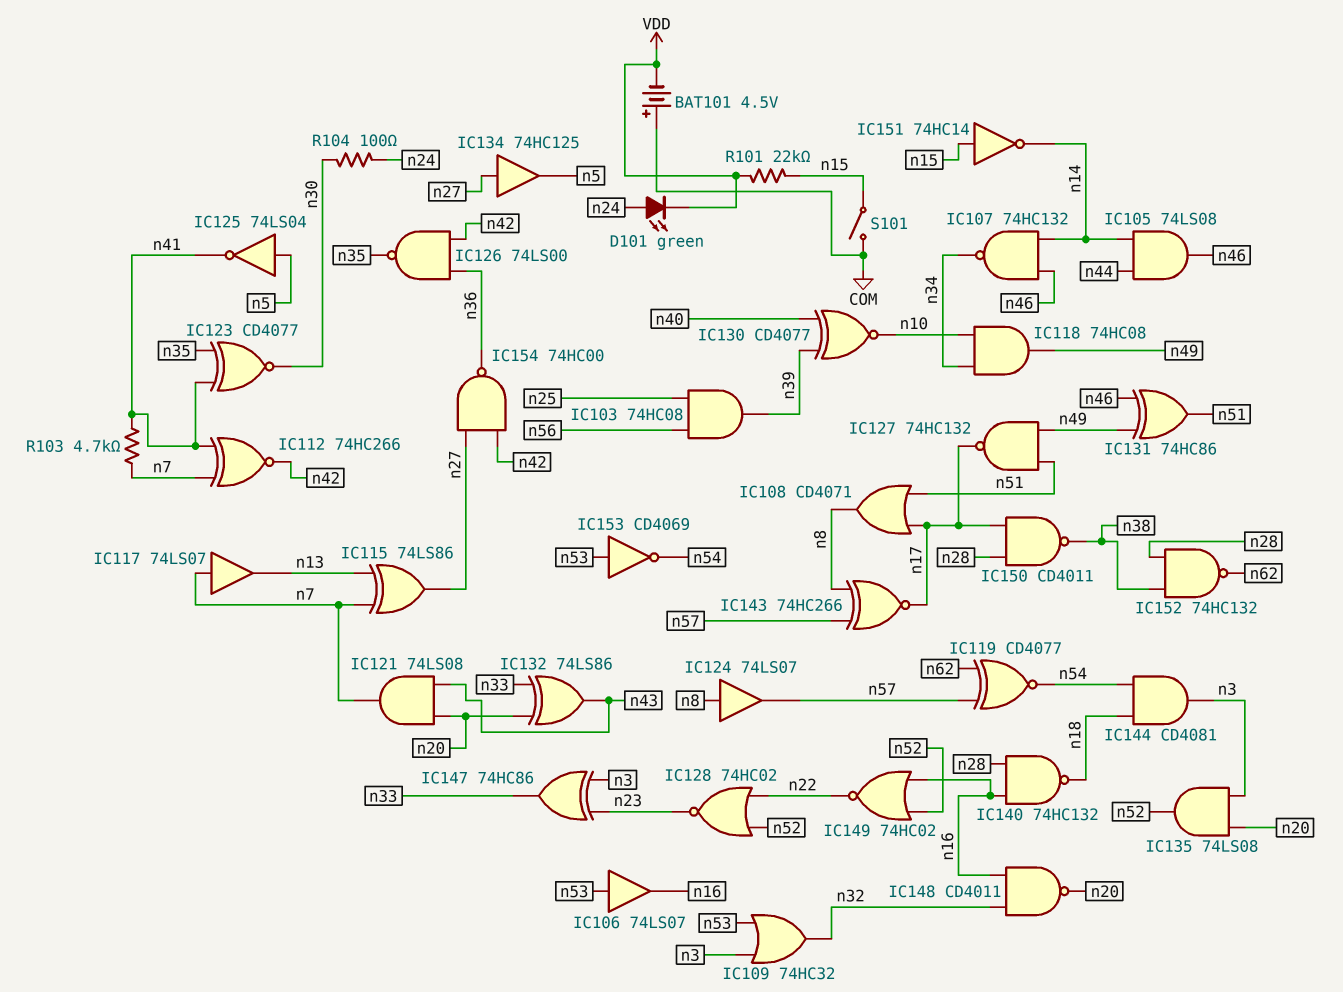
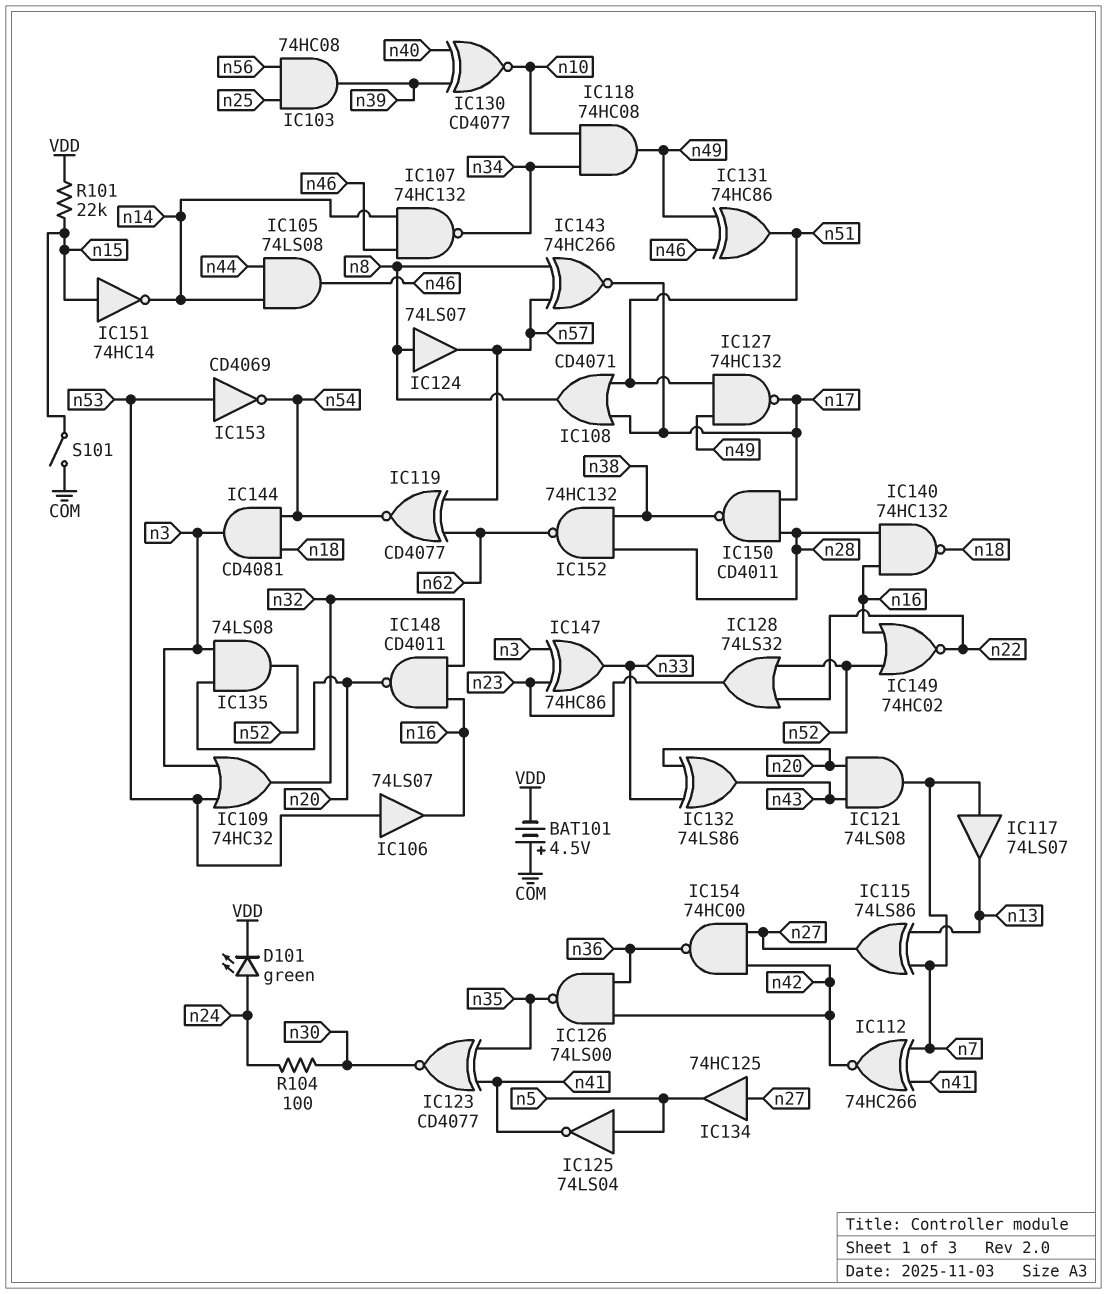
IC128: NOR 74HC02 (in n22, in n52, out n23) -> OR 74LS32 (in n22, in n52, out n23)
R103: 4.7k (n7, n41) -> none

